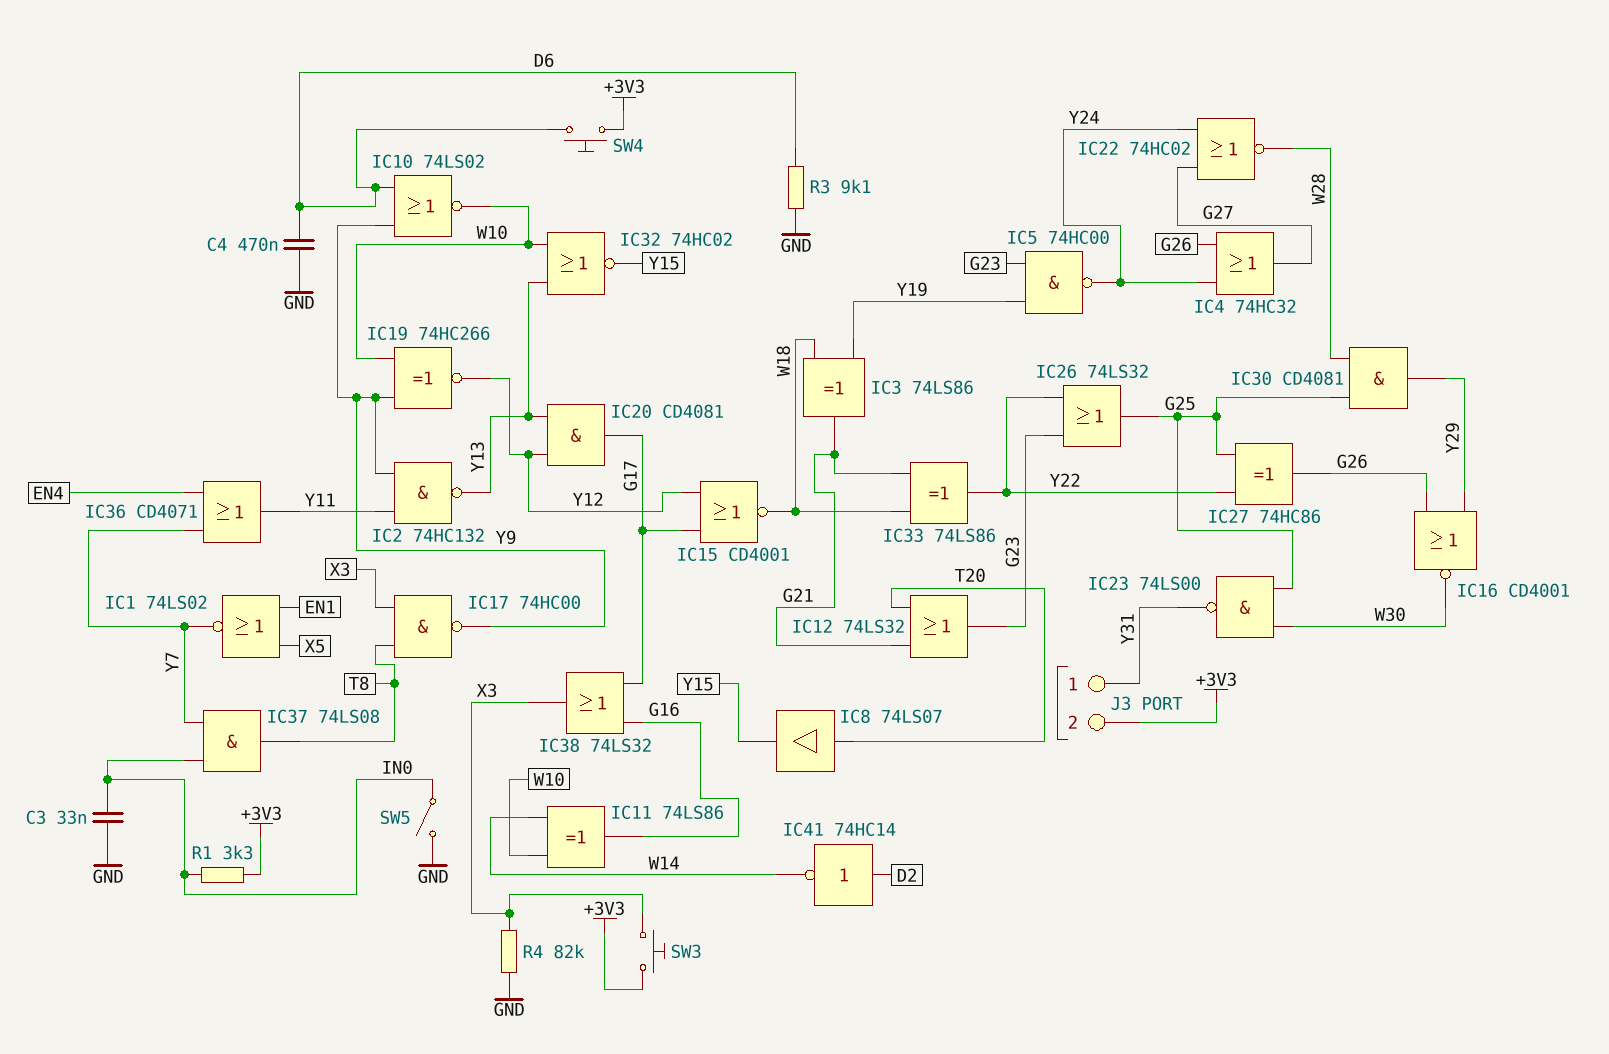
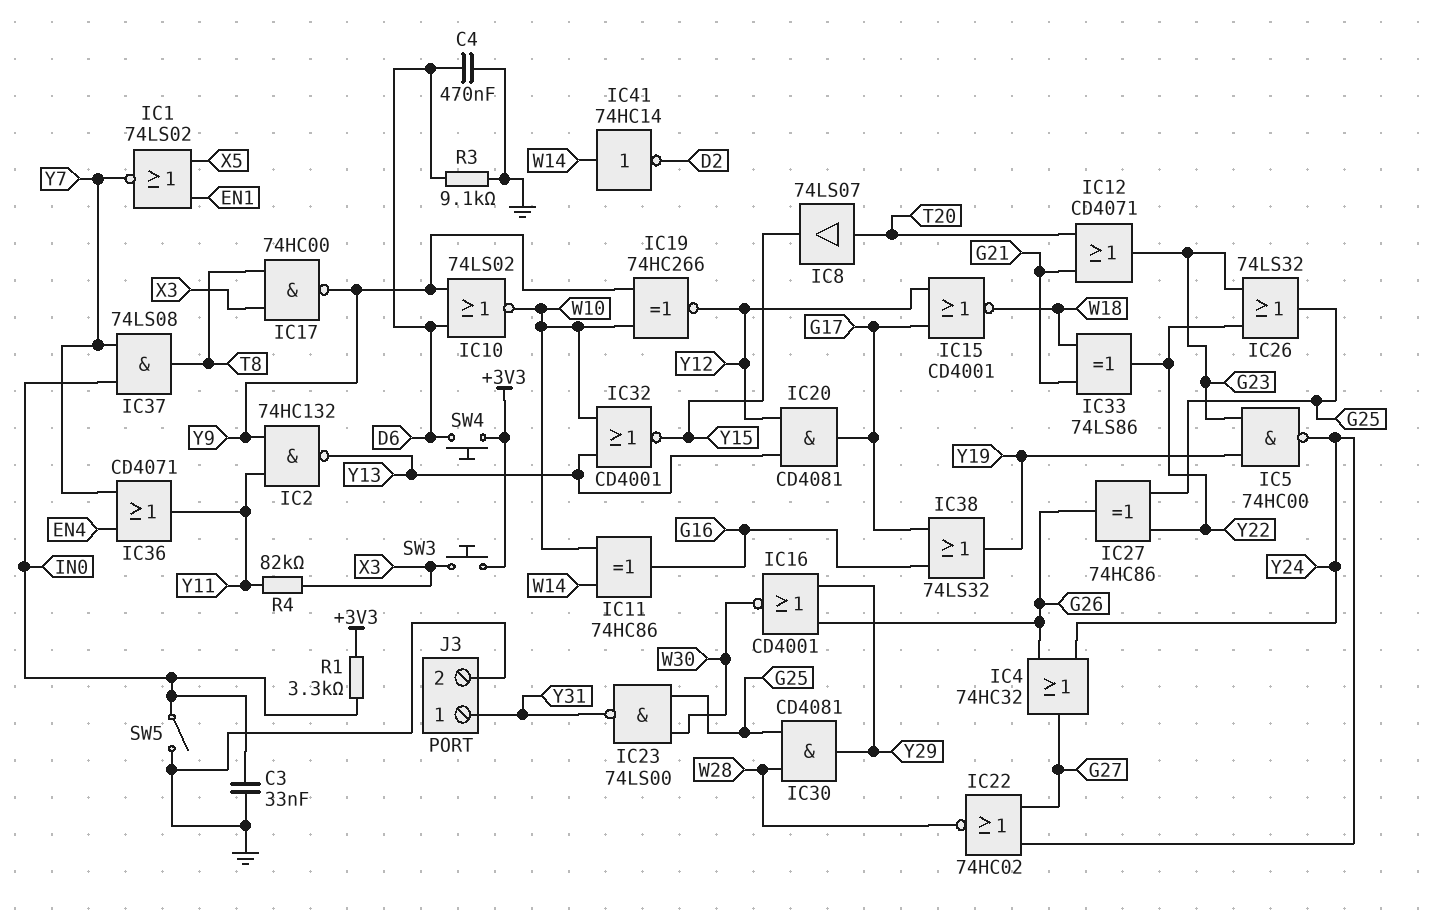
IC3: XOR 74LS86 (in W18, in Y19, out G21) -> none
IC11: XOR 74LS86 (in W10, in W14, out G16) -> XOR 74HC86 (in W10, in W14, out G16)
IC12: OR 74LS32 (in G21, in T20, out G23) -> OR CD4071 (in G21, in T20, out G23)
IC32: NOR 74HC02 (in W10, in Y13, out Y15) -> NOR CD4001 (in W10, in Y13, out Y15)
IC38: OR 74LS32 (in G16, in G17, out X3) -> OR 74LS32 (in G16, in G17, out Y19)
IC41: NOT 74HC14 (in D2, out W14) -> NOT 74HC14 (in W14, out D2)
J3 pin 2: +3V3 -> GND
R4: 82k (GND, X3) -> 82k (X3, Y11)

